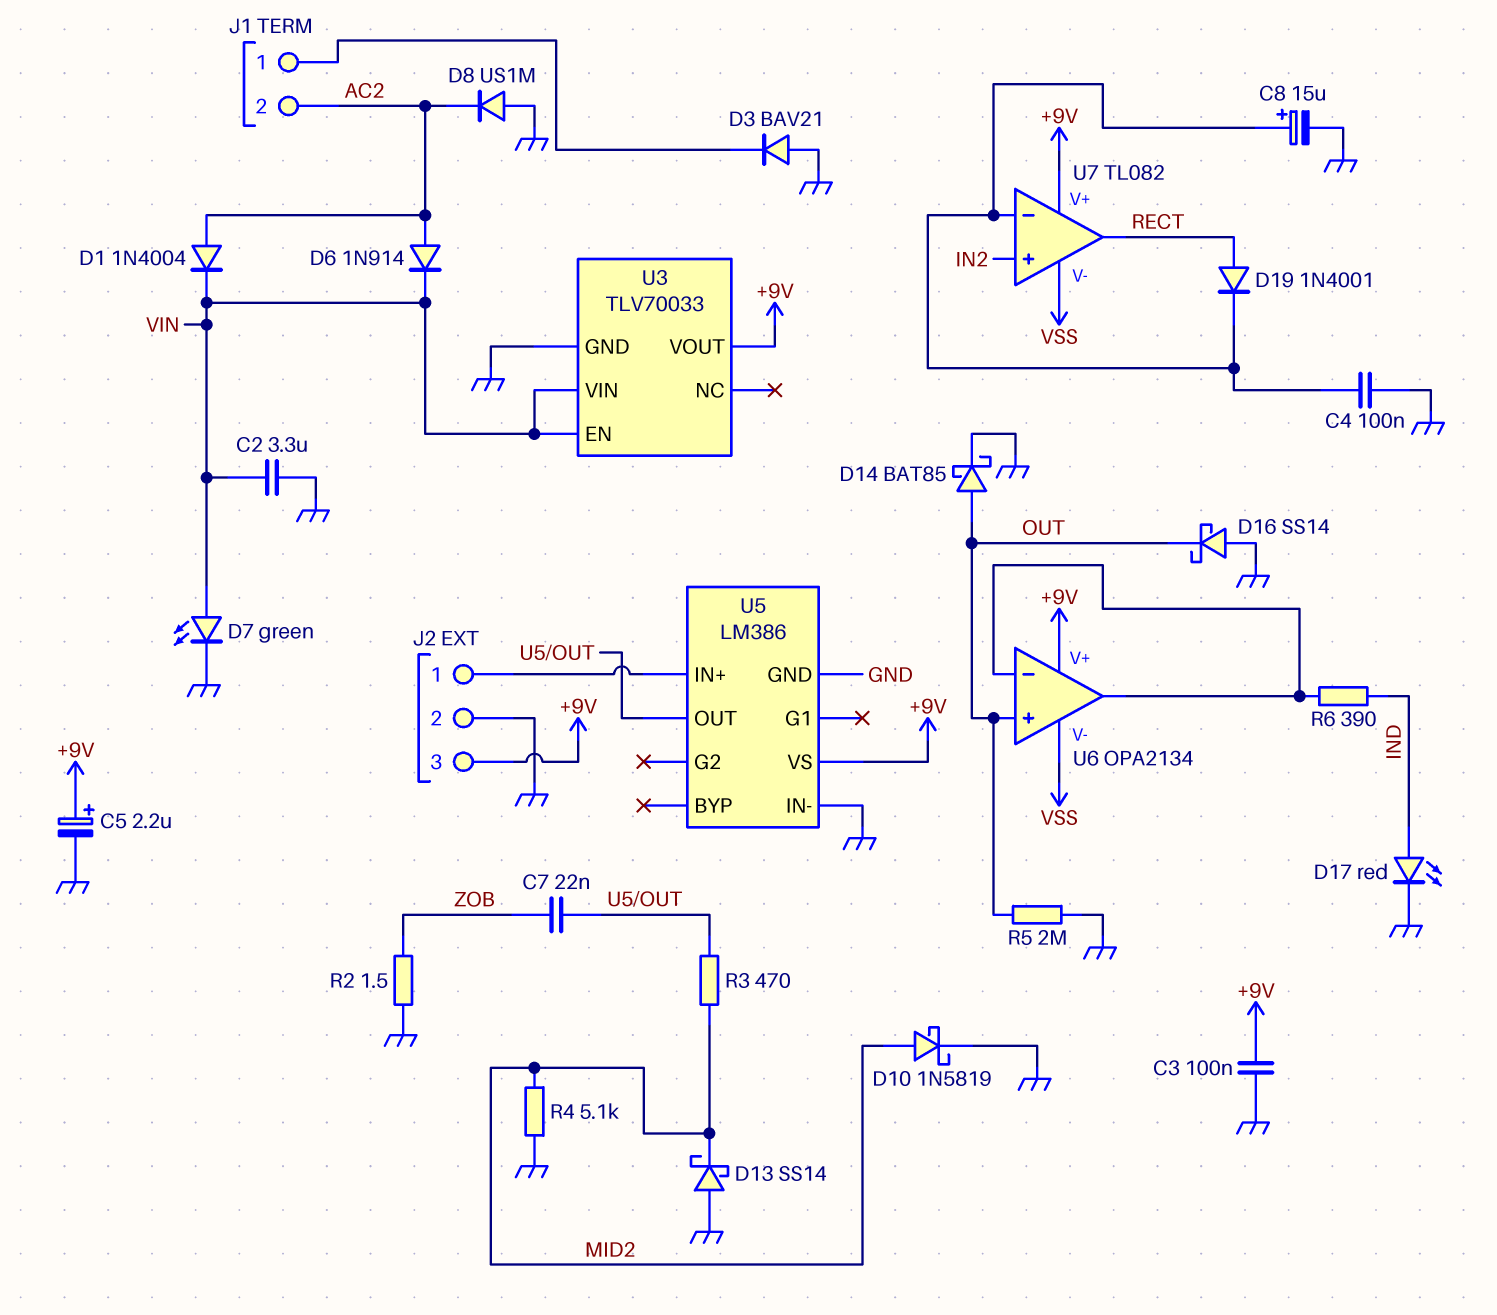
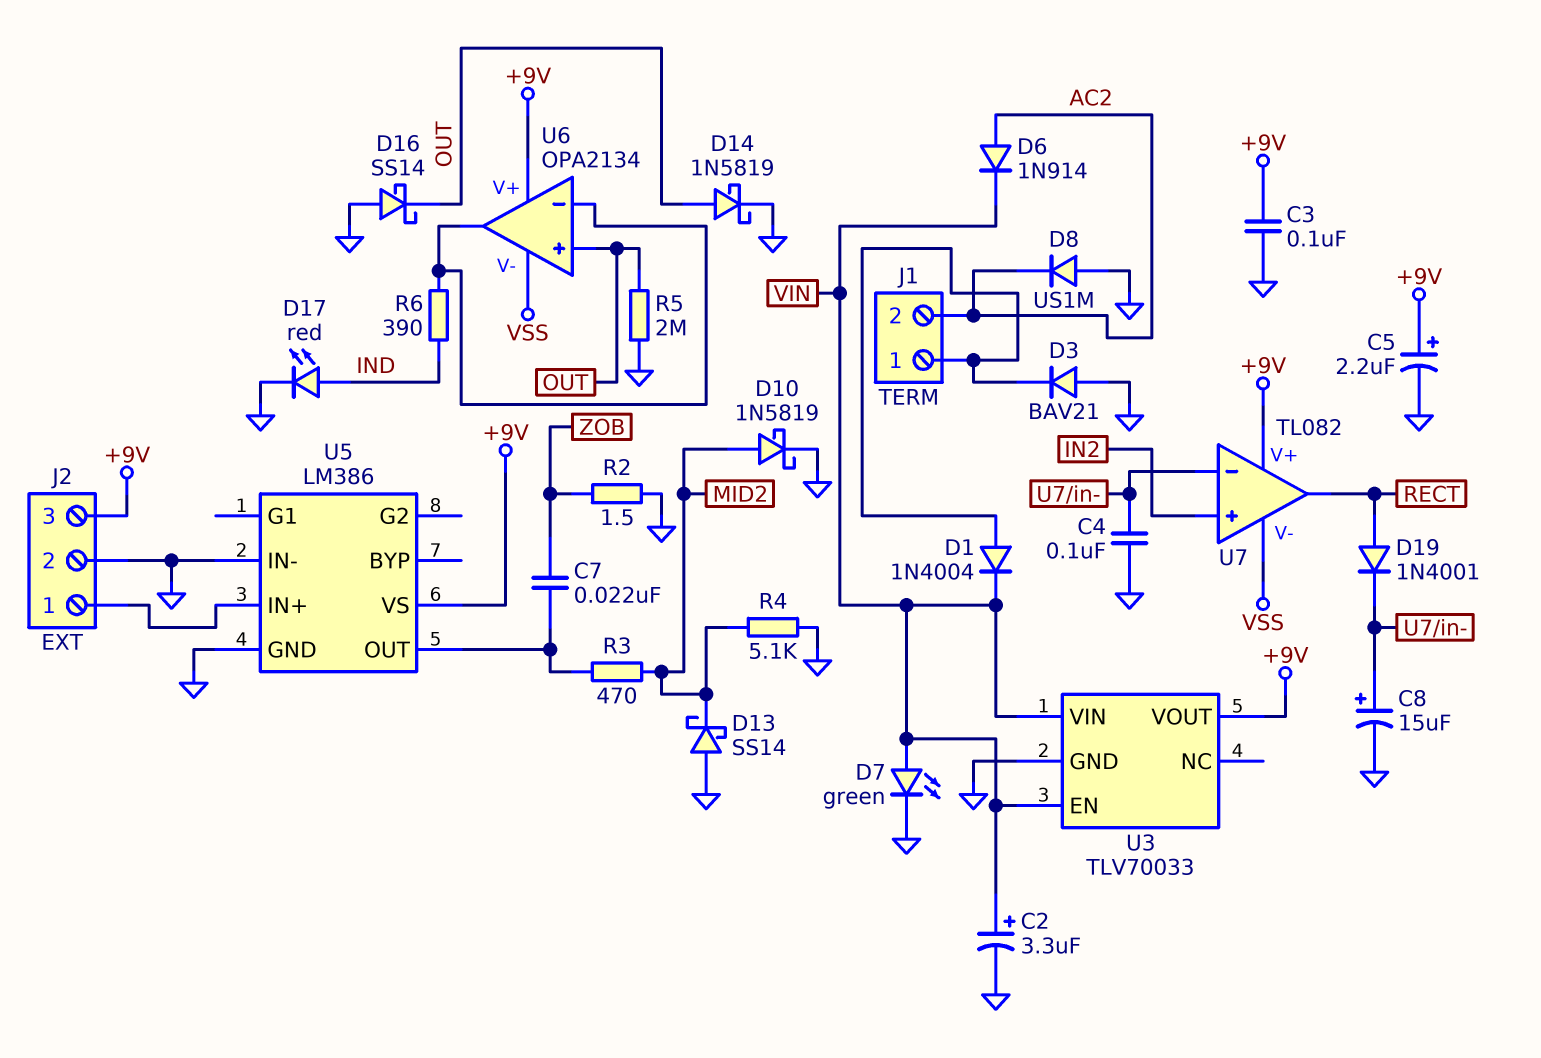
C2: 3.3uF (GND, VIN) -> 3.3uF (plus VIN, minus GND)
D1: diode 1N4004 (A AC2, K VIN) -> diode 1N4004 (A J1/1, K VIN)
D14: schottky BAT85 (A OUT, K GND) -> schottky 1N5819 (A OUT, K GND)

